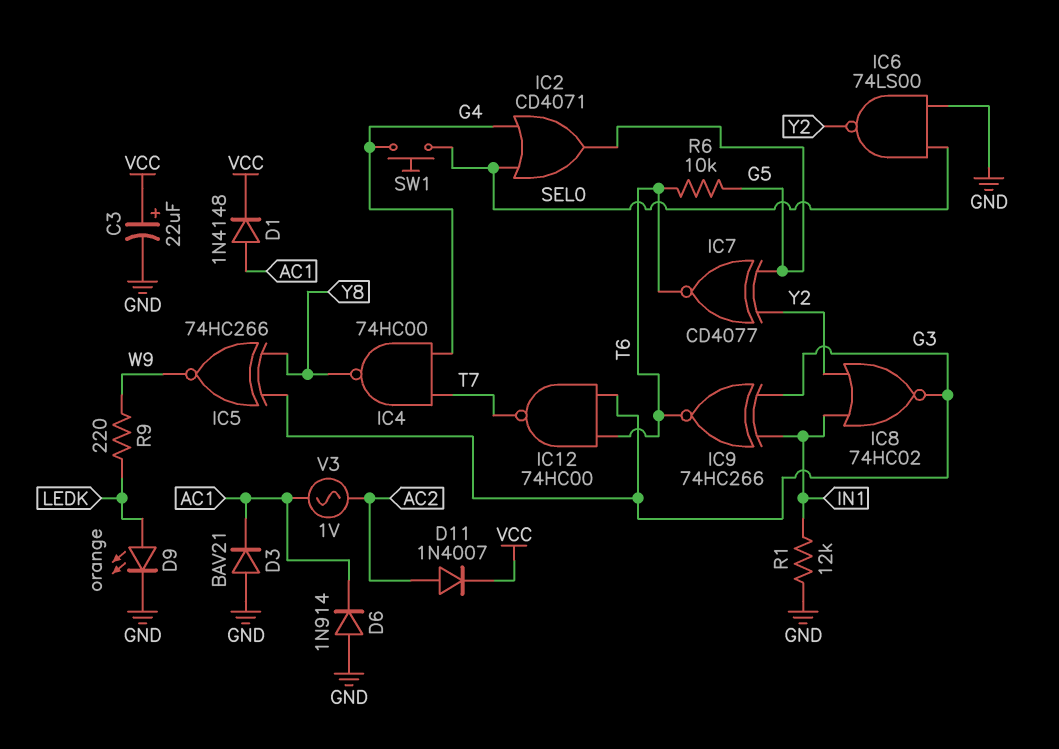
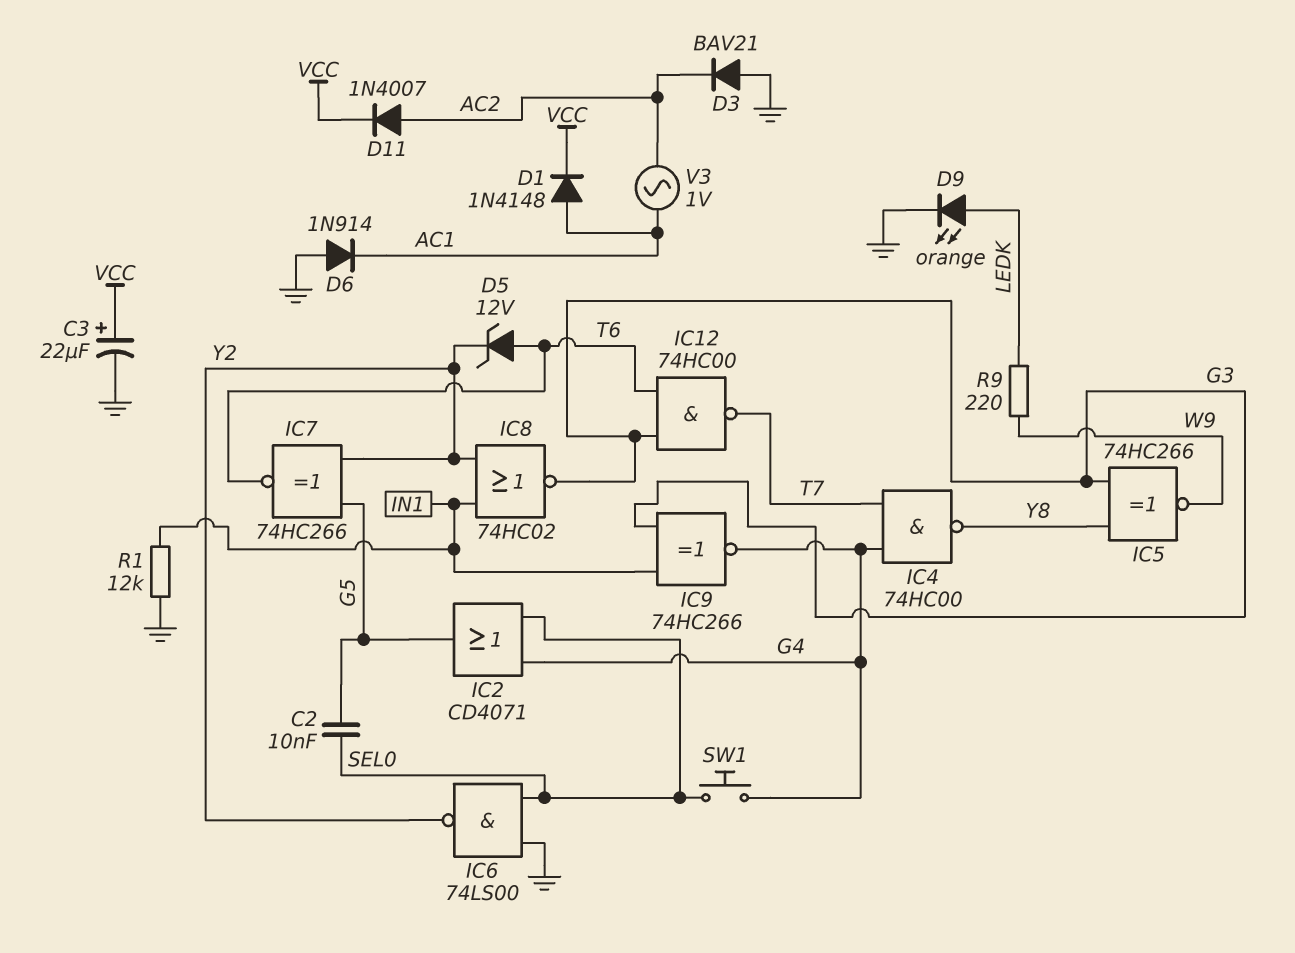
C2: none -> 10nF (G5, SEL0)
D3: diode BAV21 (A GND, K AC1) -> diode BAV21 (A GND, K AC2)
D5: none -> zener 12V (A T6, K Y2)
IC7: XNOR CD4077 (in G5, in Y2, out T6) -> XNOR 74HC266 (in G5, in Y2, out T6)
IC9: XNOR 74HC266 (in G3, in IN1, out T6) -> XNOR 74HC266 (in G3, in IN1, out G4)
R6: 10k (G5, T6) -> none

